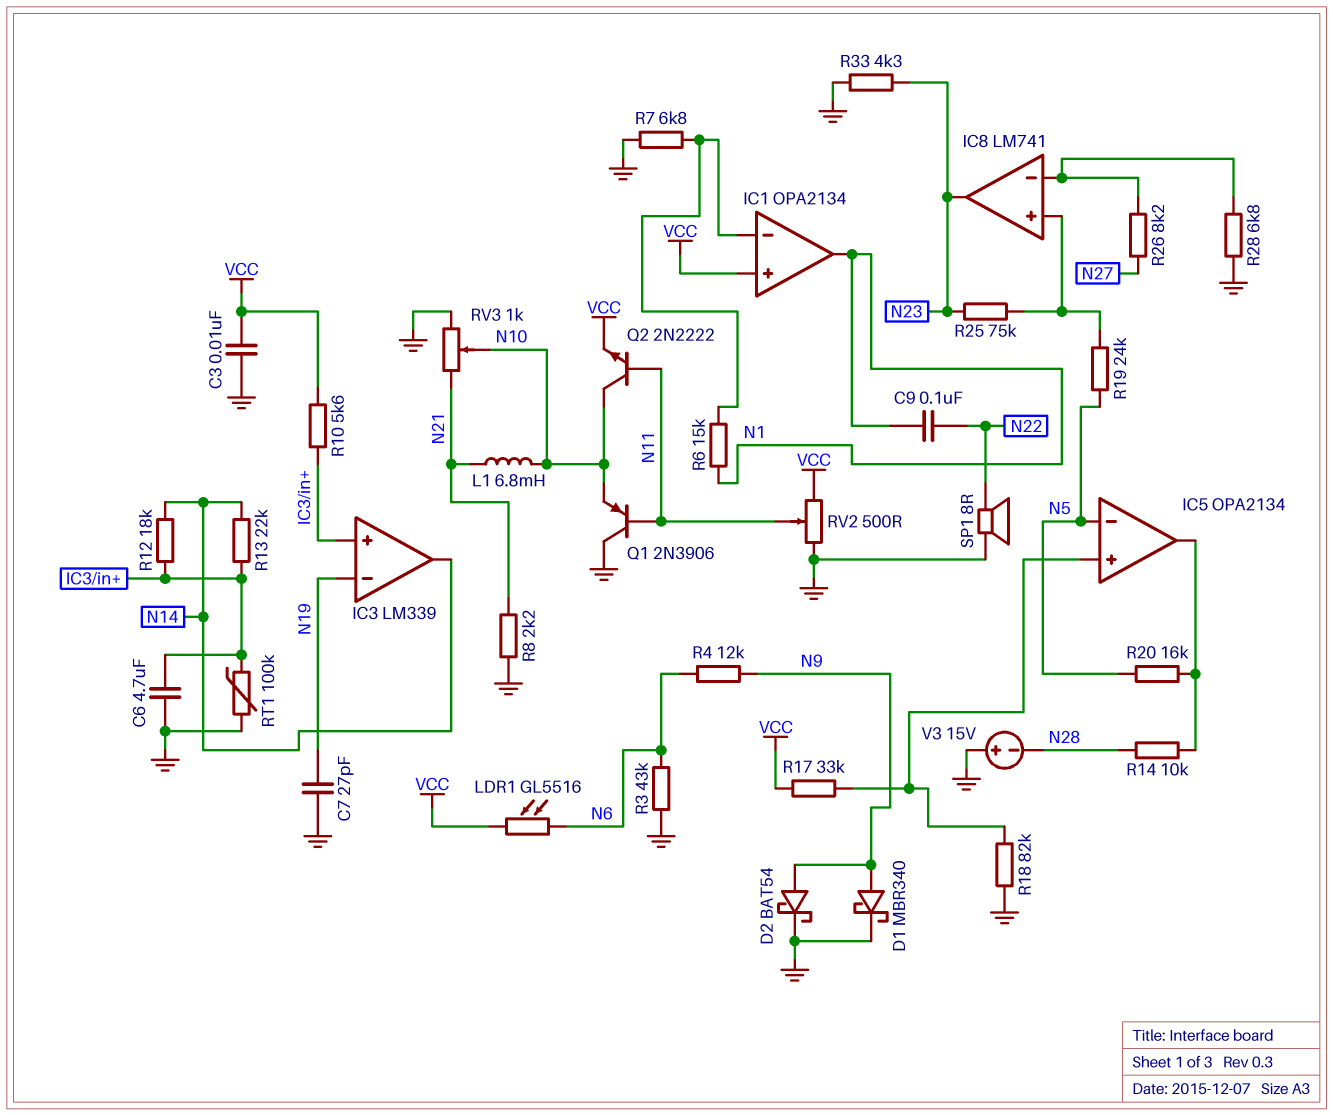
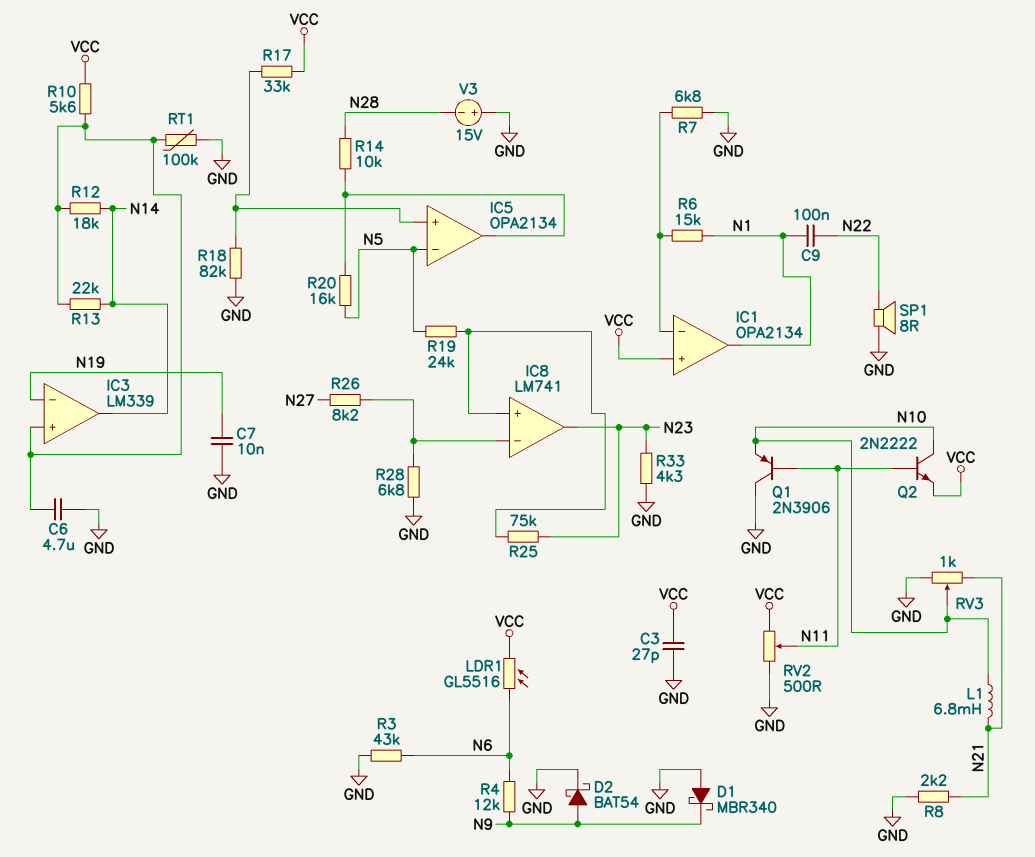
C3: 10nF (GND, VCC) -> 27pF (GND, VCC)
C7: 27pF (GND, N19) -> 10nF (GND, N19)
D1: schottky MBR340 (A N9, K GND) -> schottky MBR340 (A GND, K N9)

